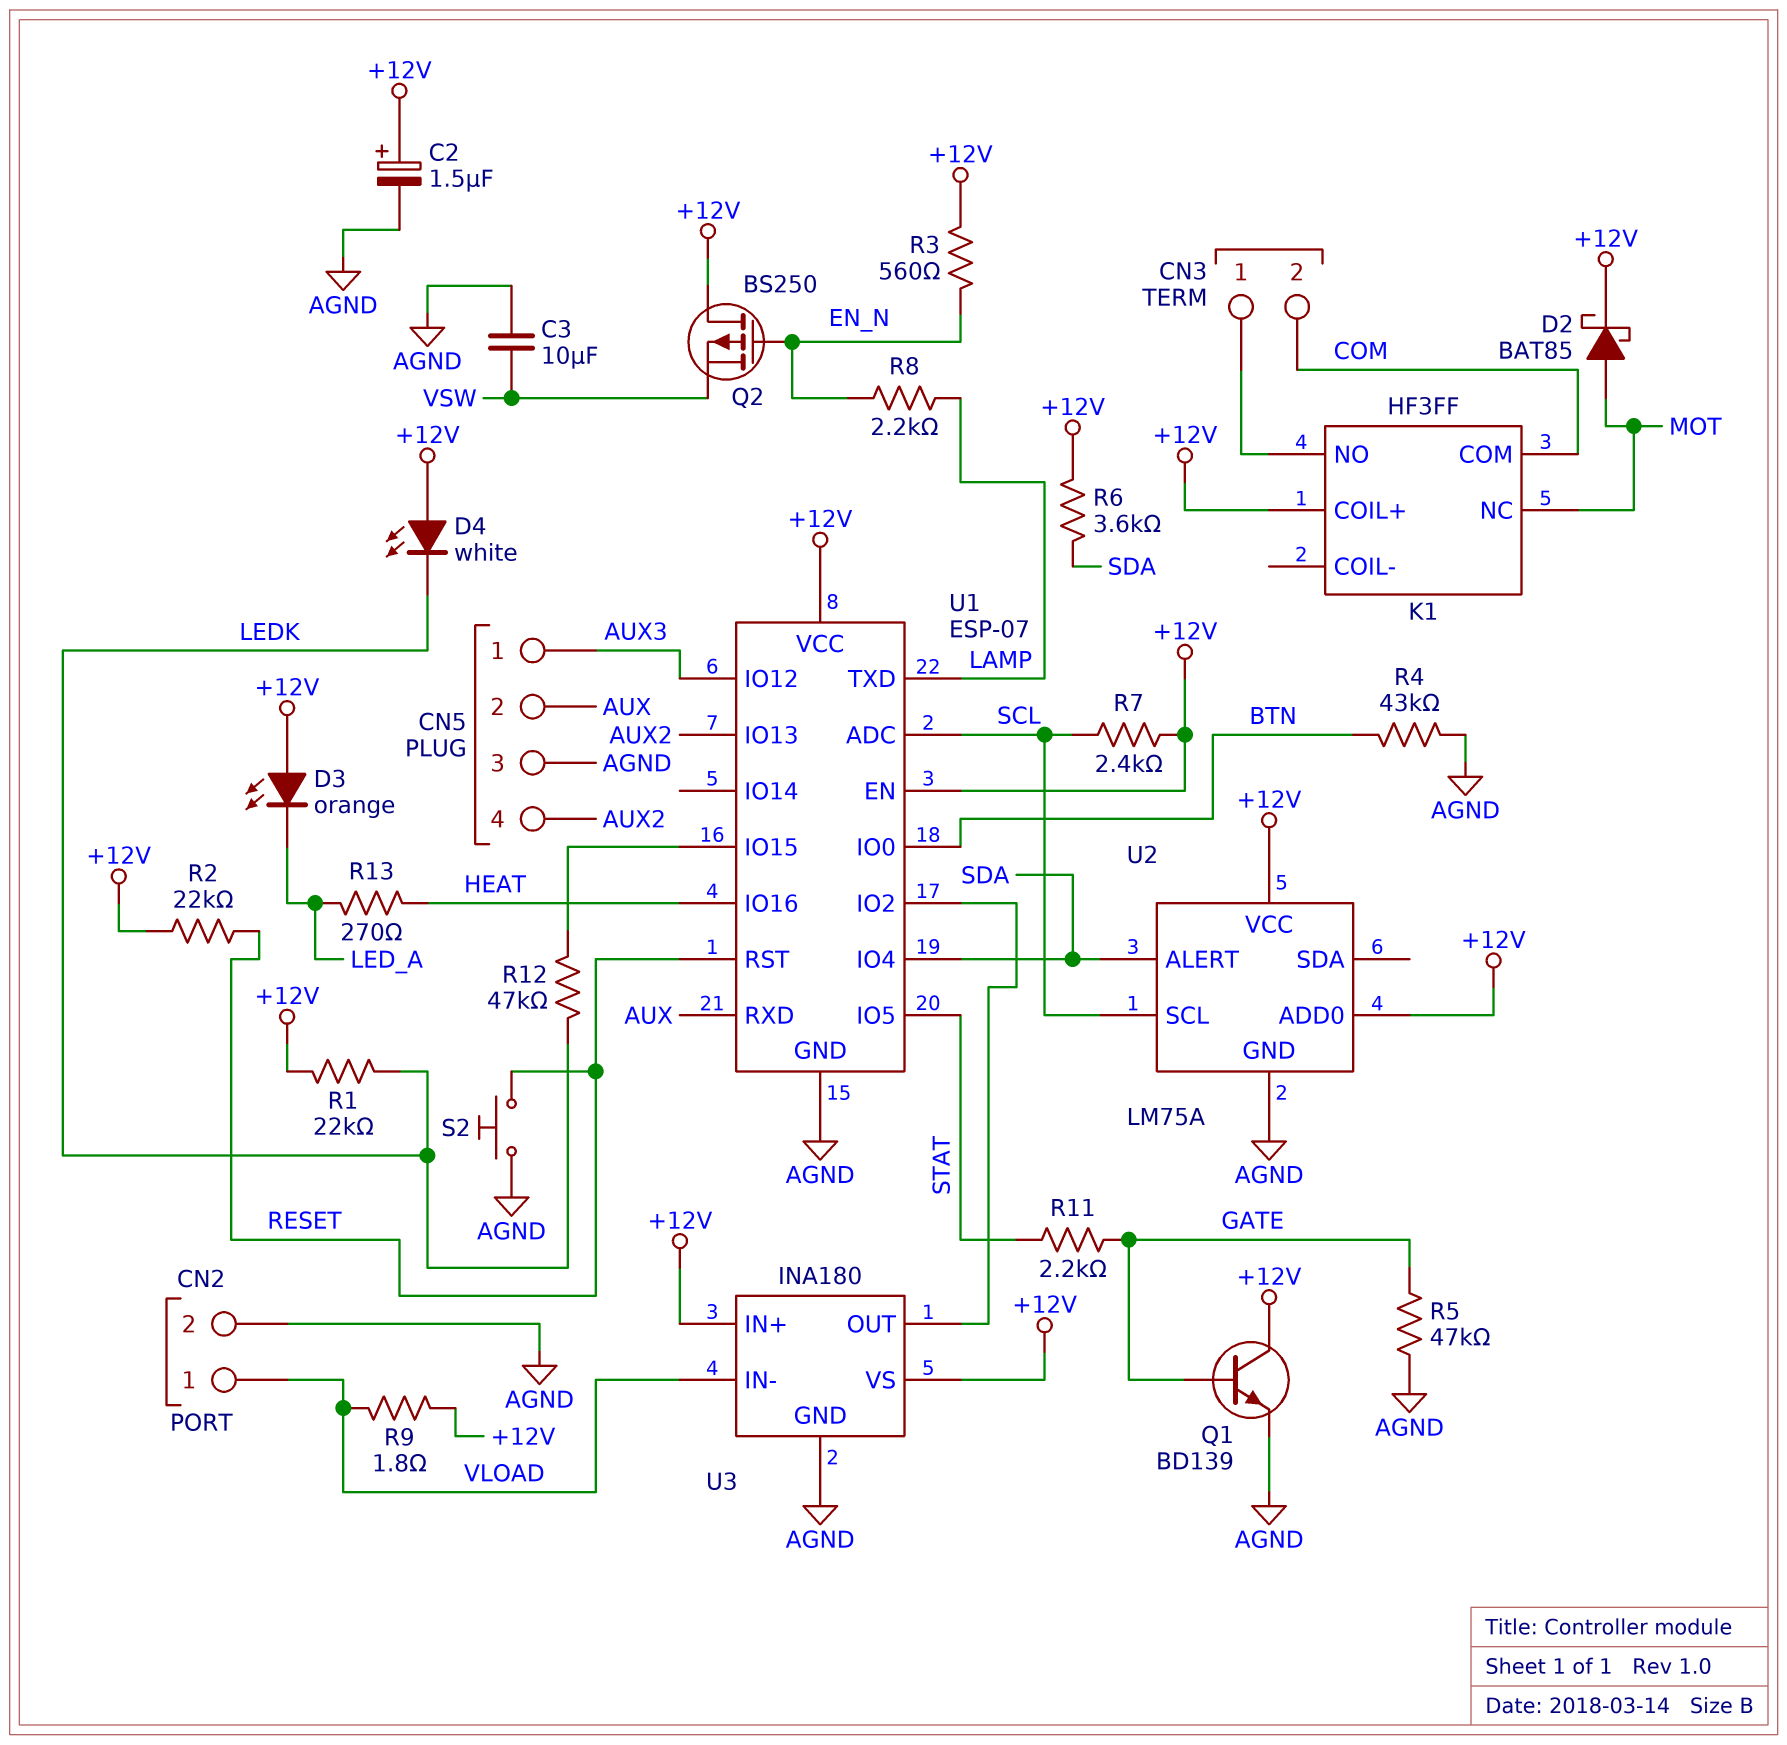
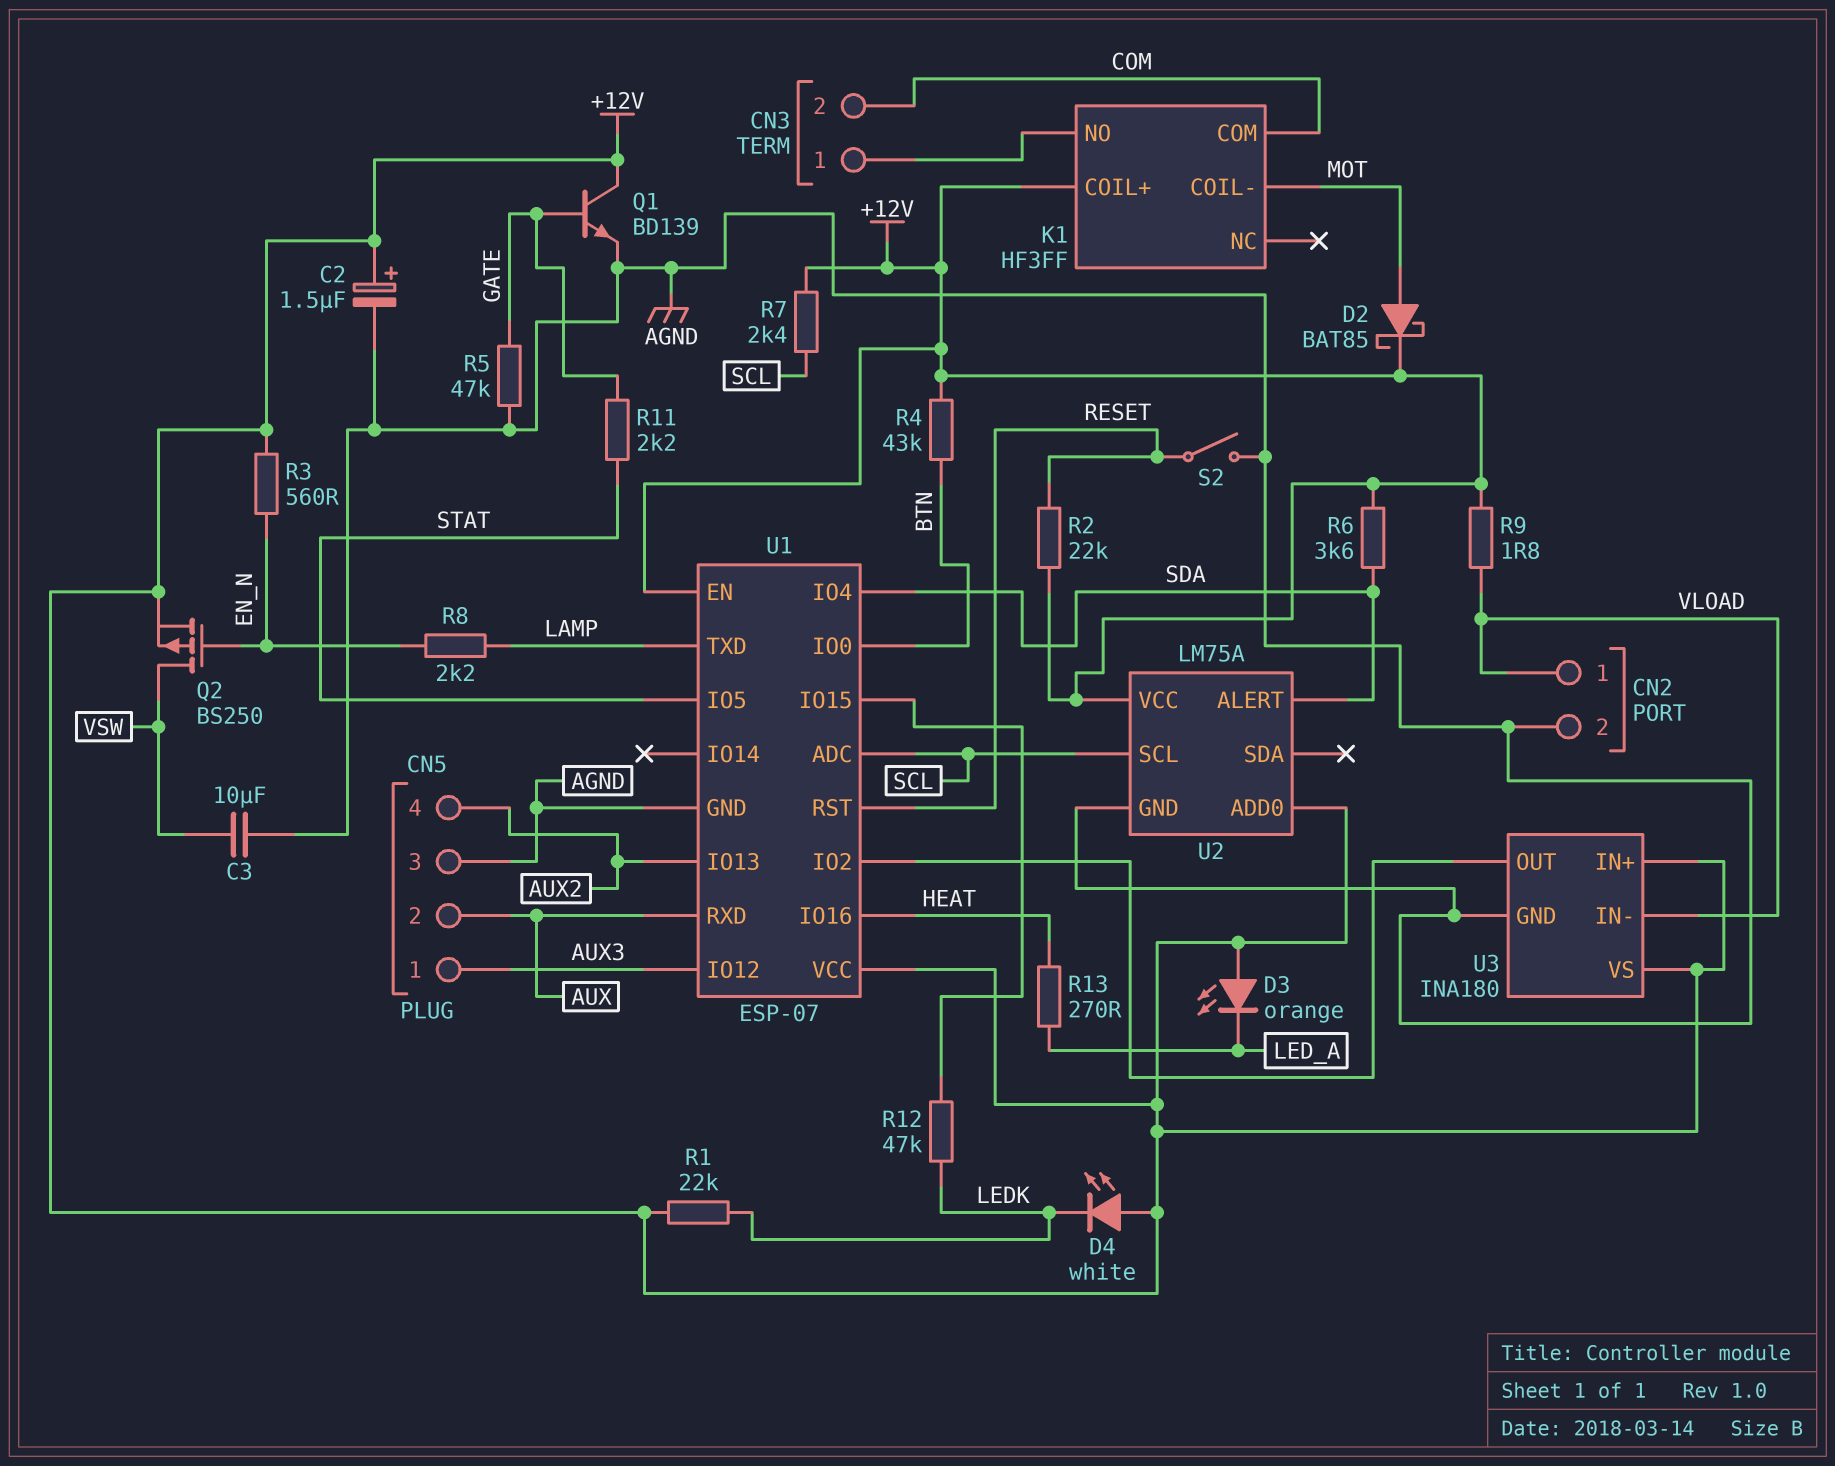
K1 pin COIL-: none -> MOT
K1 pin NC: MOT -> none
Q2: PMOS BS250 (G EN_N, D +12V, S VSW) -> PMOS BS250 (G EN_N, D VSW, S +12V)
R4: 43k (AGND, BTN) -> 43k (+12V, BTN)
S2: button (AGND, RESET) -> switch (AGND, RESET)

